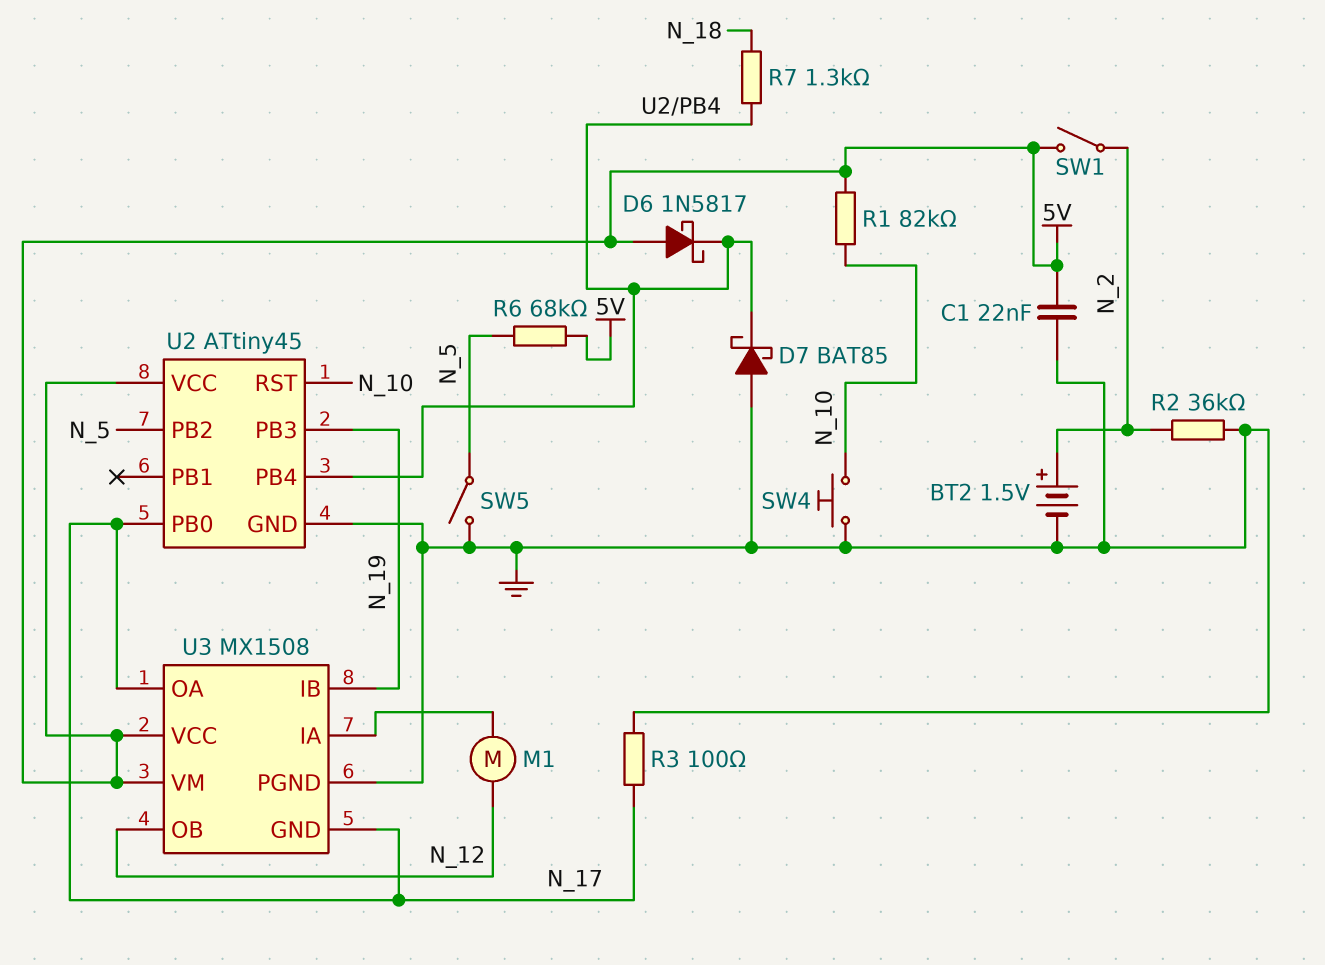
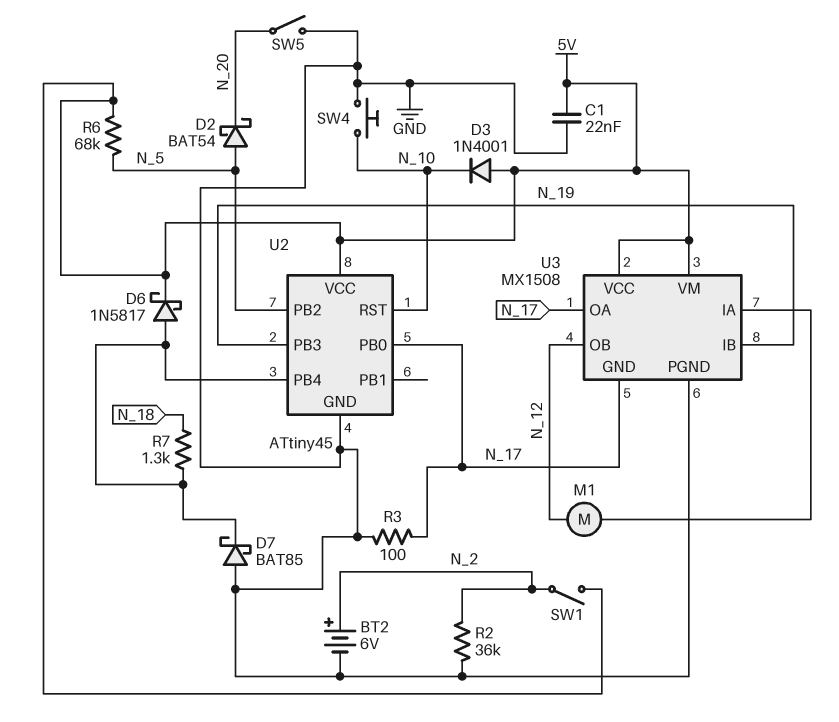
BT2: 1.5V (plus N_2, minus GND) -> 6V (plus N_2, minus GND)
D2: none -> schottky BAT54 (A N_5, K N_20)
D3: none -> diode 1N4001 (A 5V, K N_10)
D6: schottky 1N5817 (A 5V, K U2/PB4) -> schottky 1N5817 (A U2/PB4, K 5V)
R1: 82k (5V, N_10) -> none
SW5: switch (GND, N_5) -> switch (GND, N_20)

